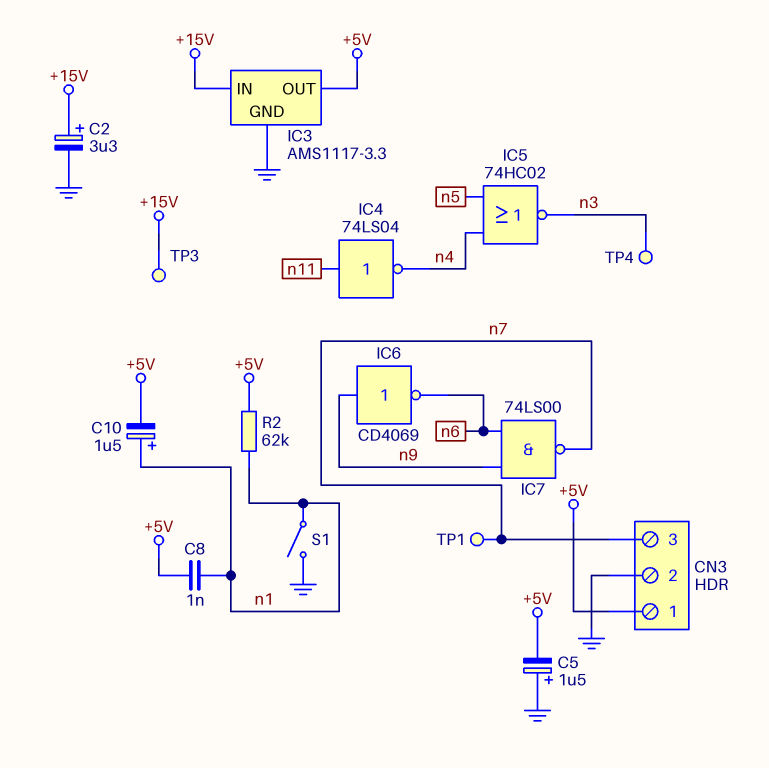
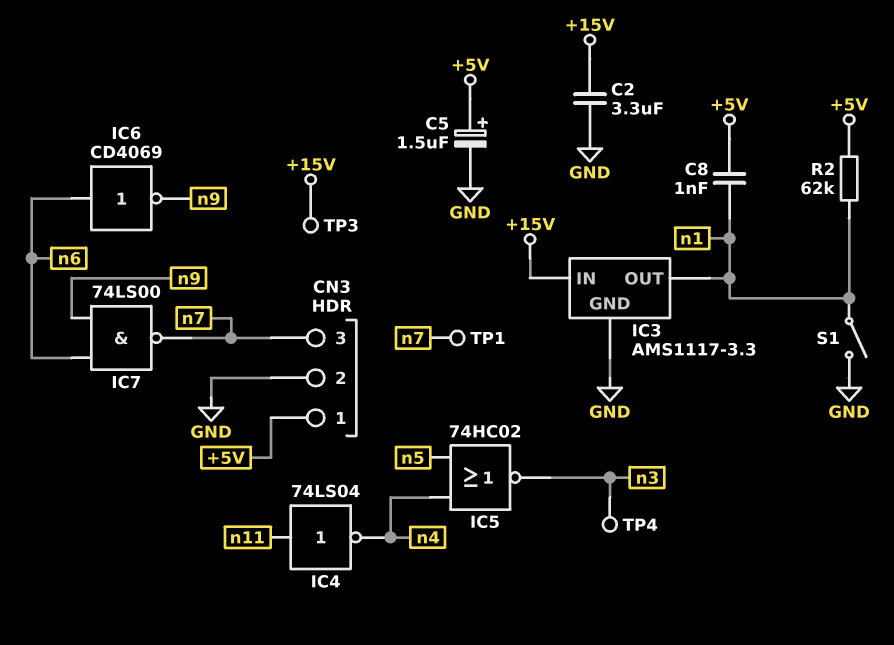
C2: 3.3uF (plus +15V, minus GND) -> 3.3uF (+15V, GND)
C5: 1.5uF (plus GND, minus +5V) -> 1.5uF (plus +5V, minus GND)
C10: 1.5uF (plus n1, minus +5V) -> none
IC3 pin OUT: +5V -> n1
IC6: NOT CD4069 (in n9, out n6) -> NOT CD4069 (in n6, out n9)

